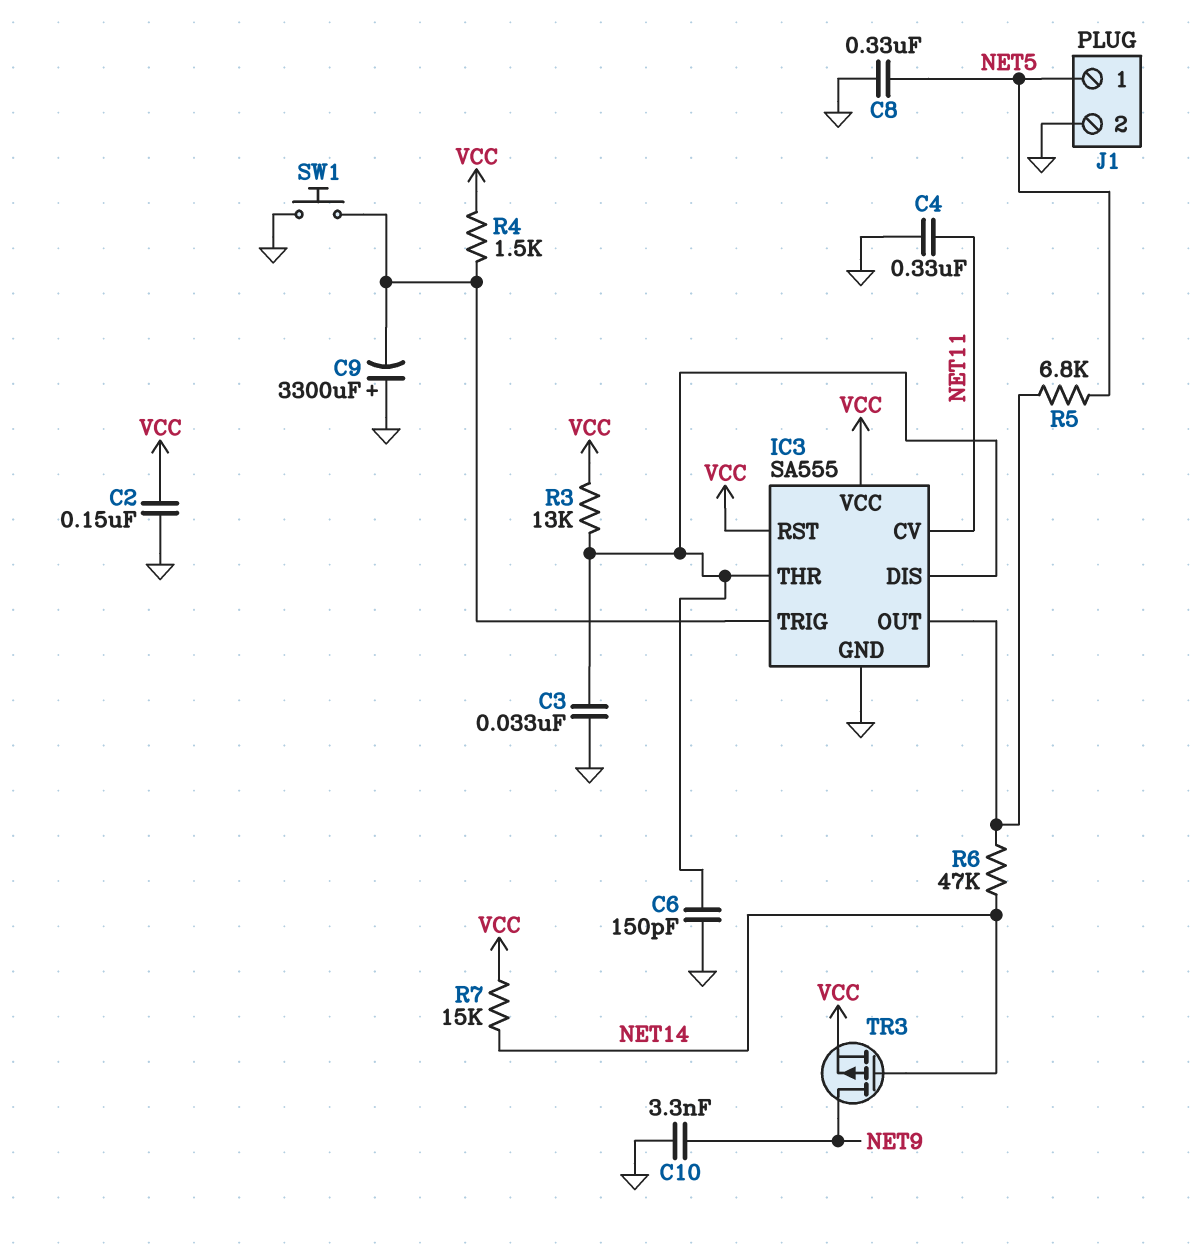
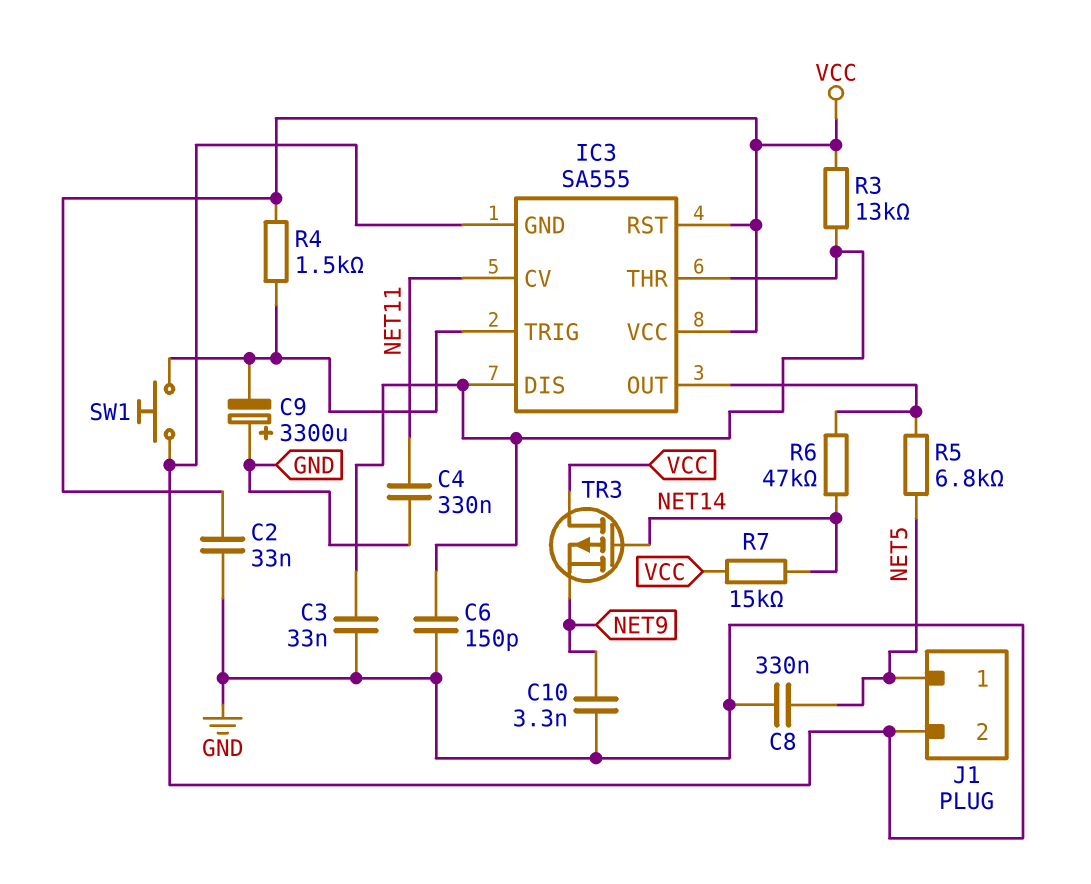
C2: 150nF (GND, VCC) -> 33nF (GND, VCC)
TR3: PMOS (G NET14, D NET9, S VCC) -> PMOS (G NET14, D VCC, S NET9)

